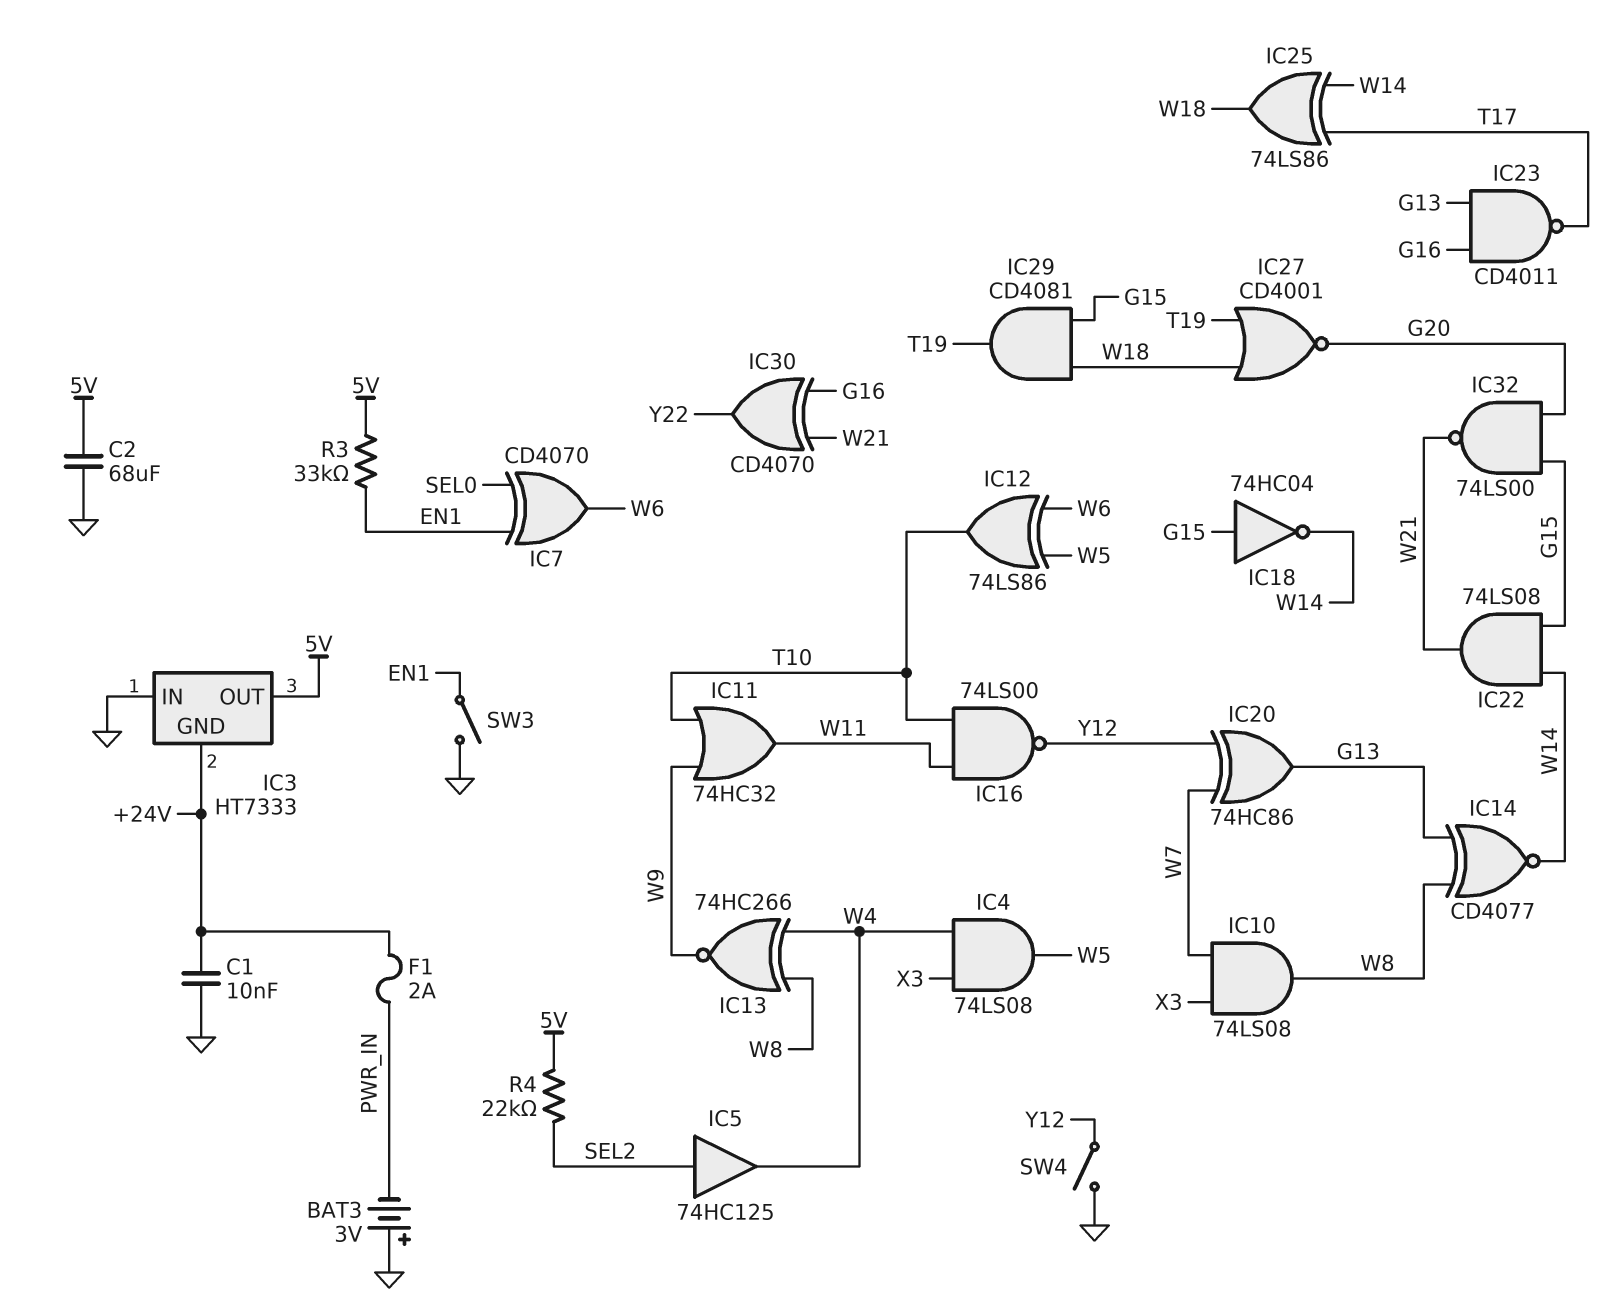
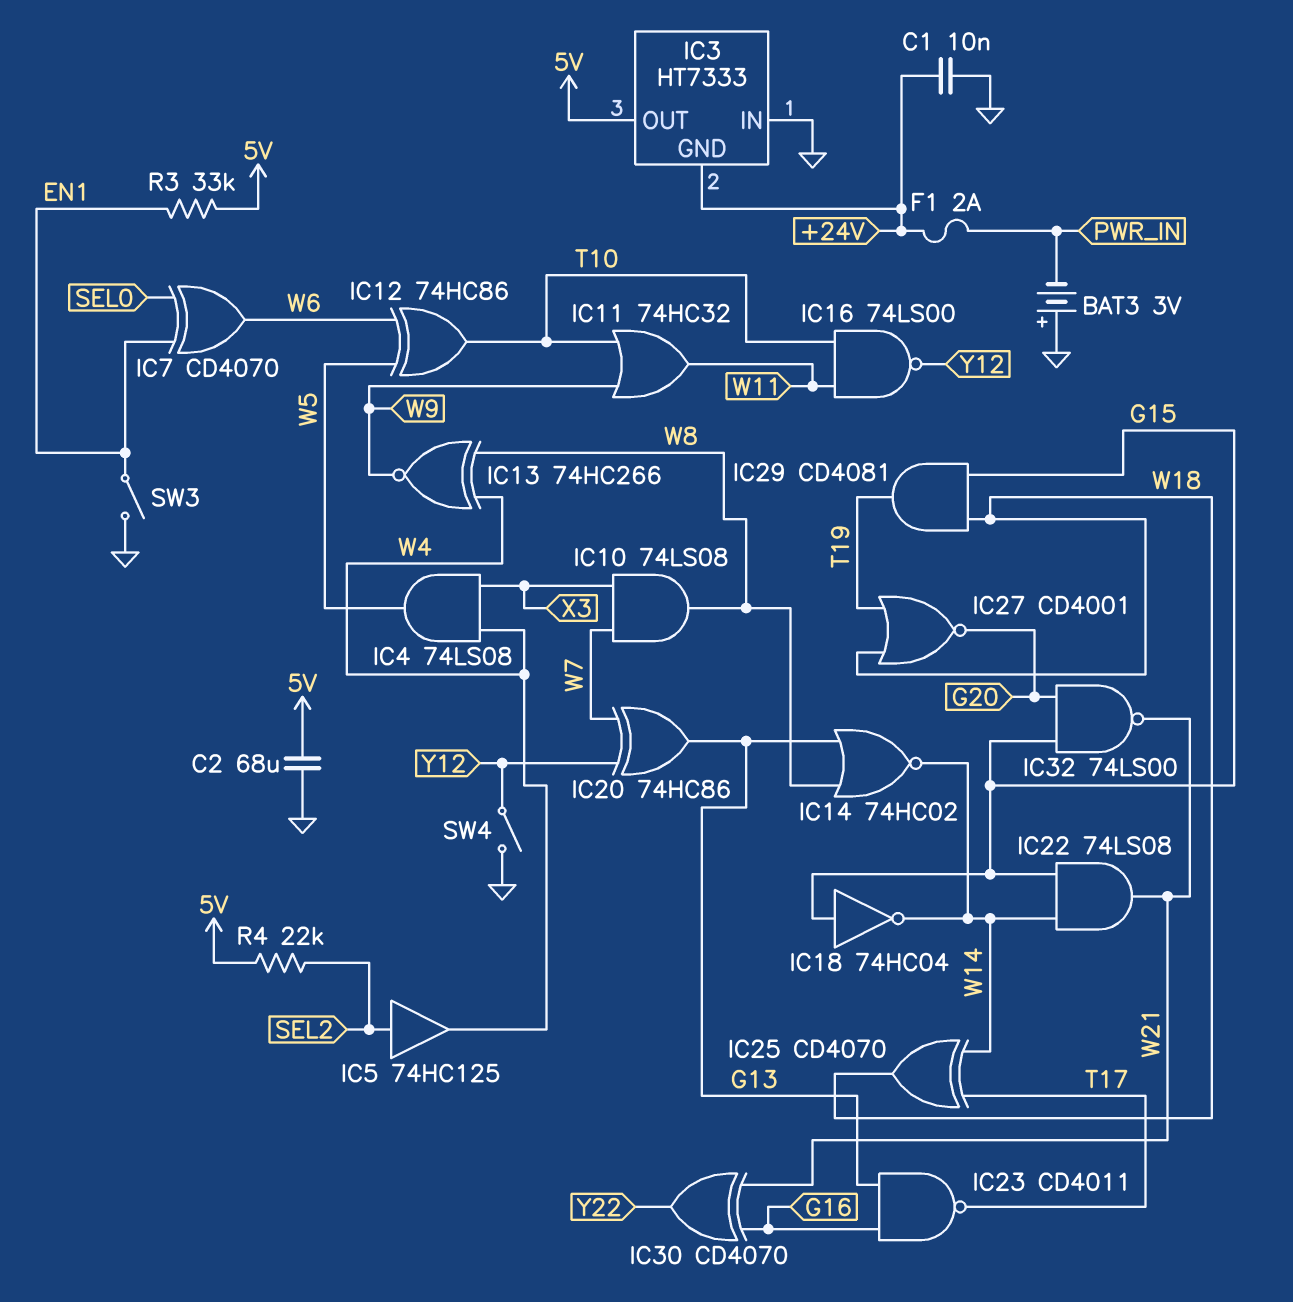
IC12: XOR 74LS86 (in W5, in W6, out T10) -> XOR 74HC86 (in W5, in W6, out T10)
IC14: XNOR CD4077 (in G13, in W8, out W14) -> NOR 74HC02 (in G13, in W8, out W14)
IC25: XOR 74LS86 (in T17, in W14, out W18) -> XOR CD4070 (in T17, in W14, out W18)

